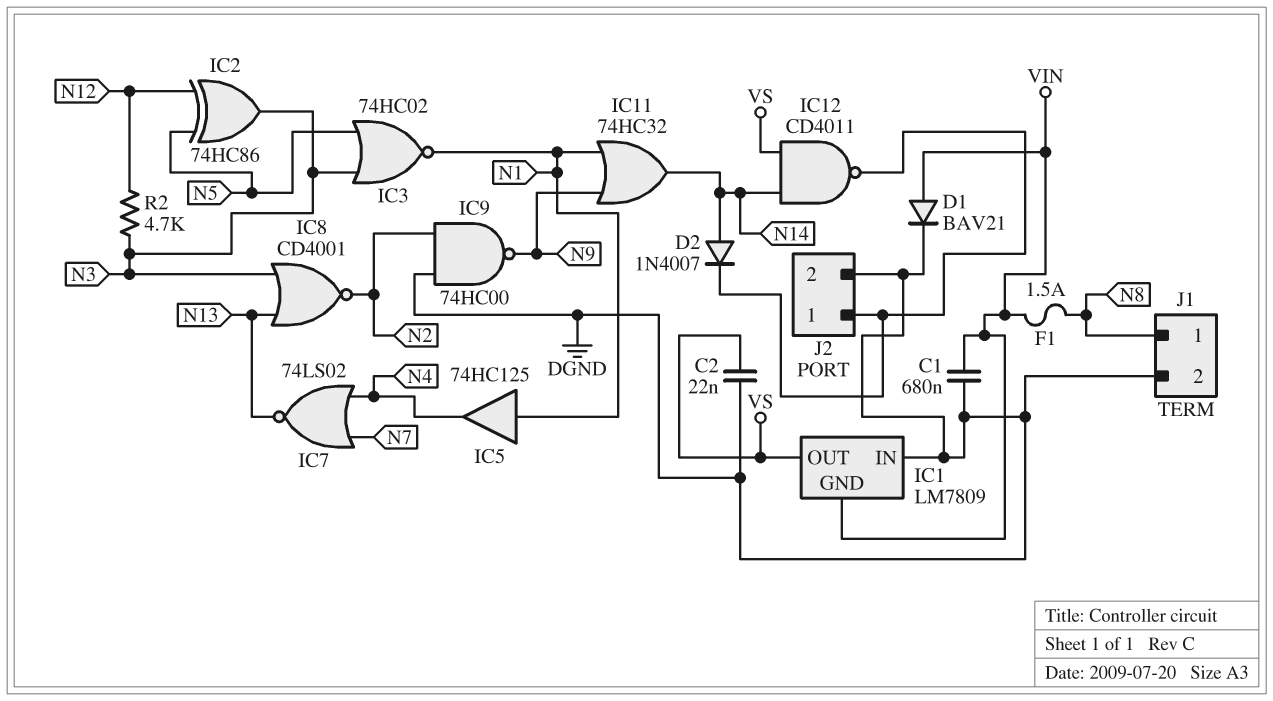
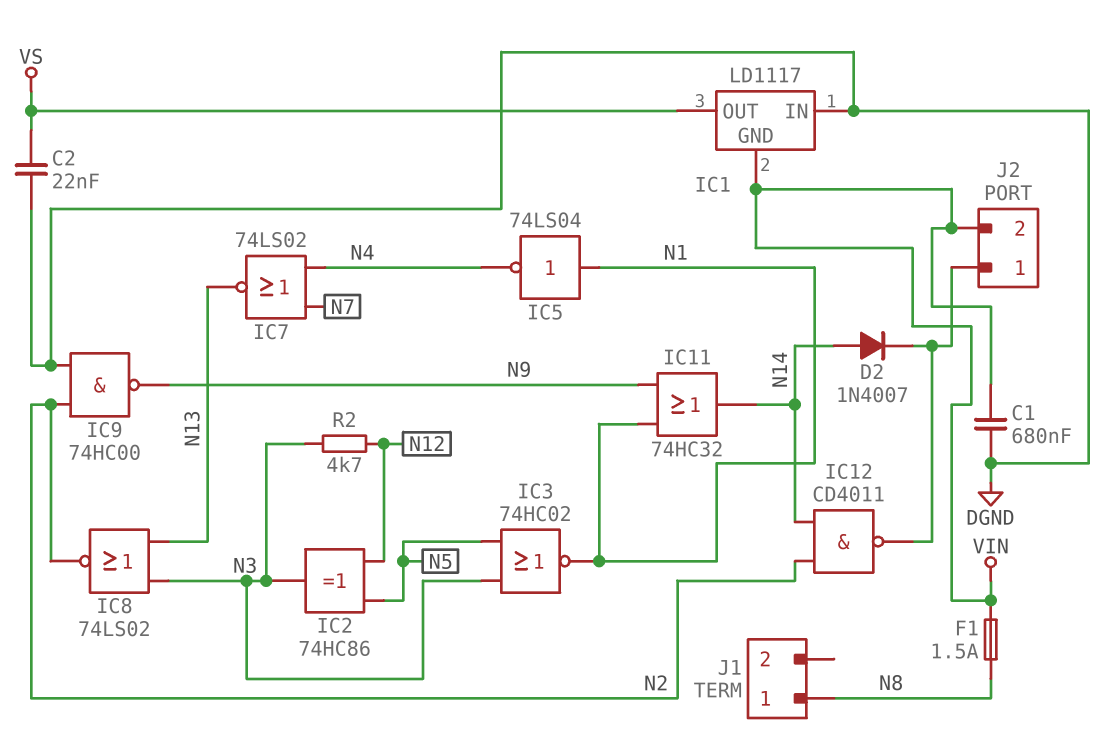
D1: diode BAV21 (A VIN, K DGND) -> none
IC1: LM7809 -> LD1117
IC5: buffer 74HC125 (in N1, out N4) -> NOT 74LS04 (in N1, out N4)
IC8: NOR CD4001 (in N3, in N13, out N2) -> NOR 74LS02 (in N3, in N13, out N2)
IC12: NAND CD4011 (in N14, in VS, out J2/1) -> NAND CD4011 (in N2, in N14, out J2/1)
J1 pin 2: DGND -> none
J2 pin 2: DGND -> VIN

